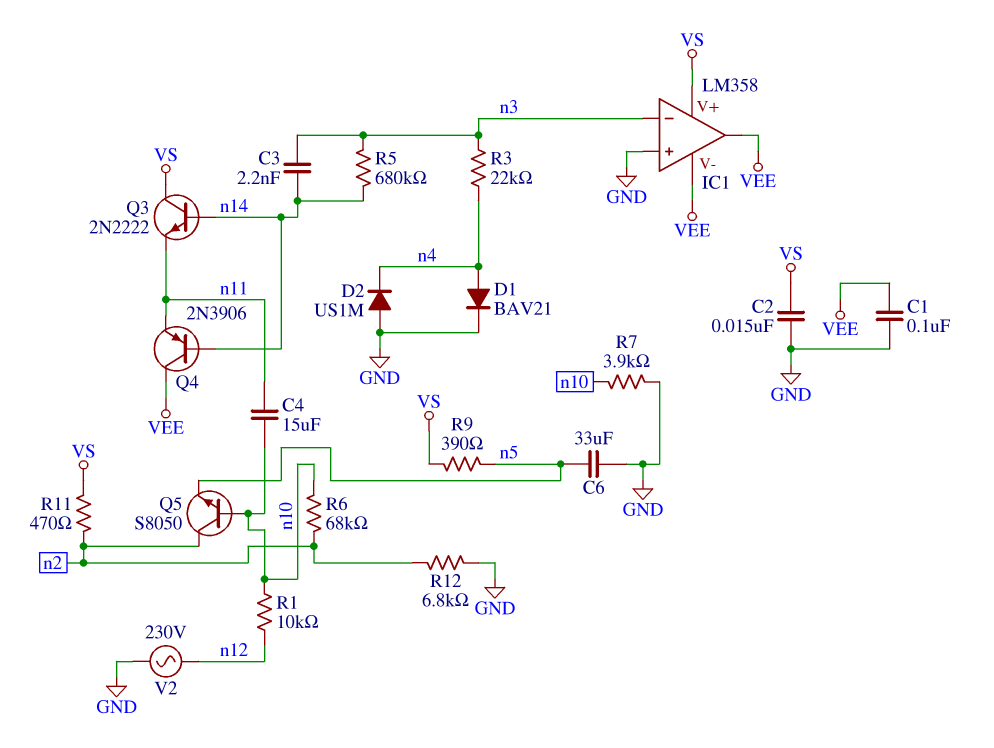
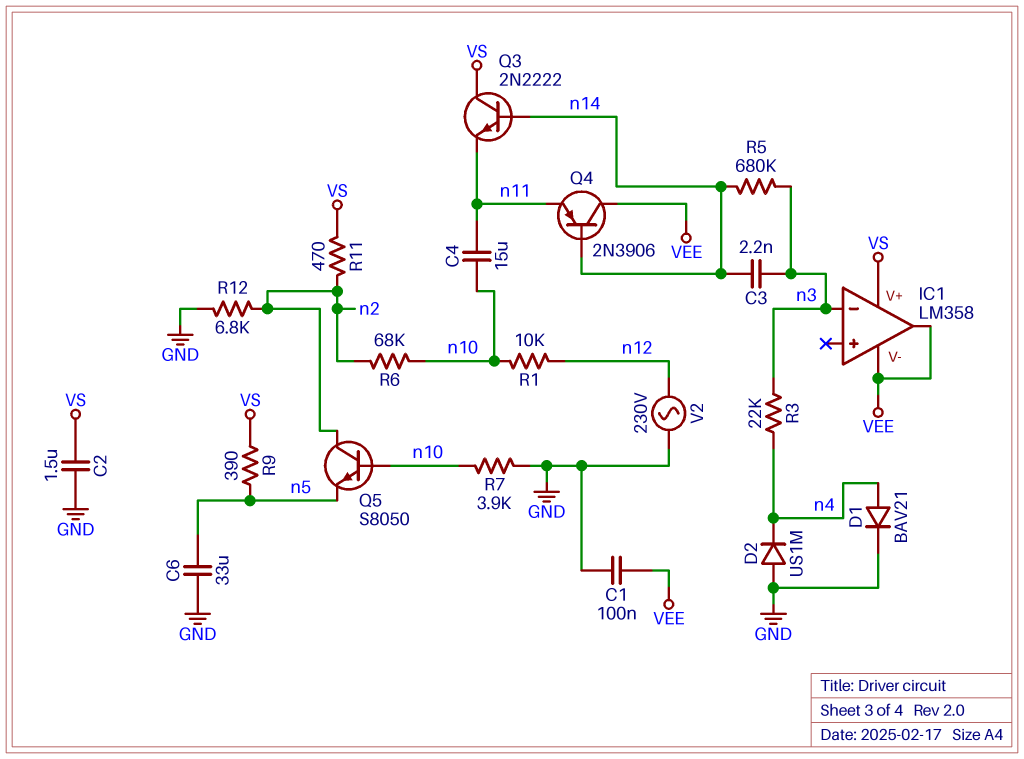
C2: 15nF (GND, VS) -> 1.5uF (GND, VS)
IC1 pin in+: GND -> none

